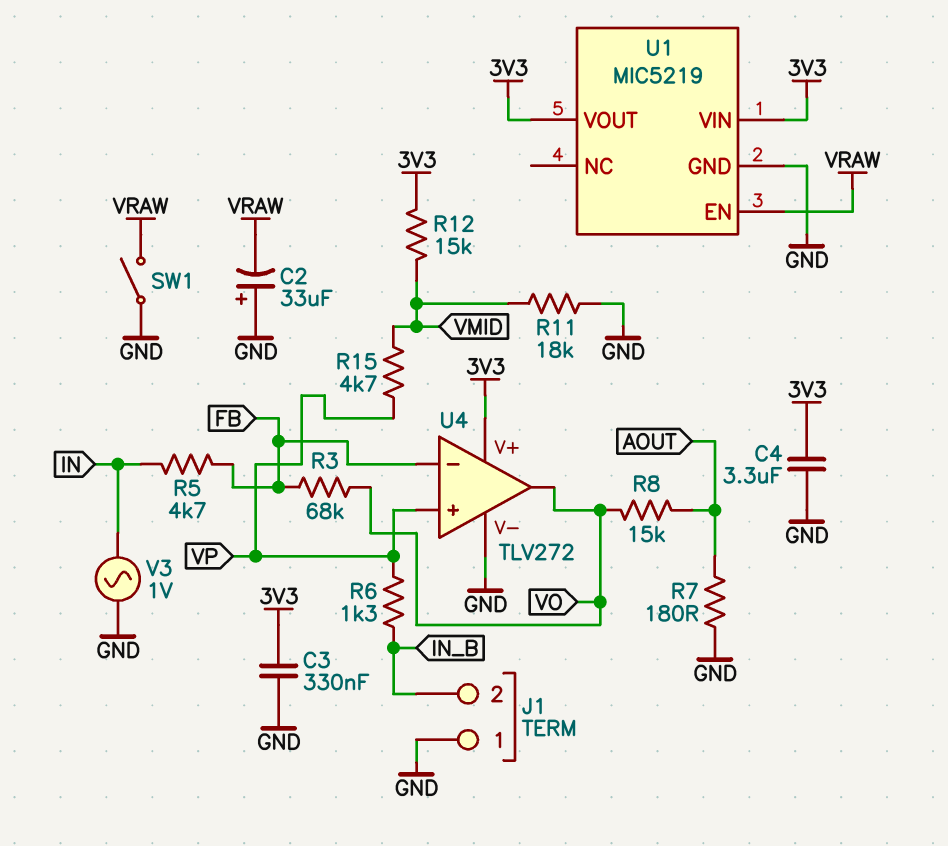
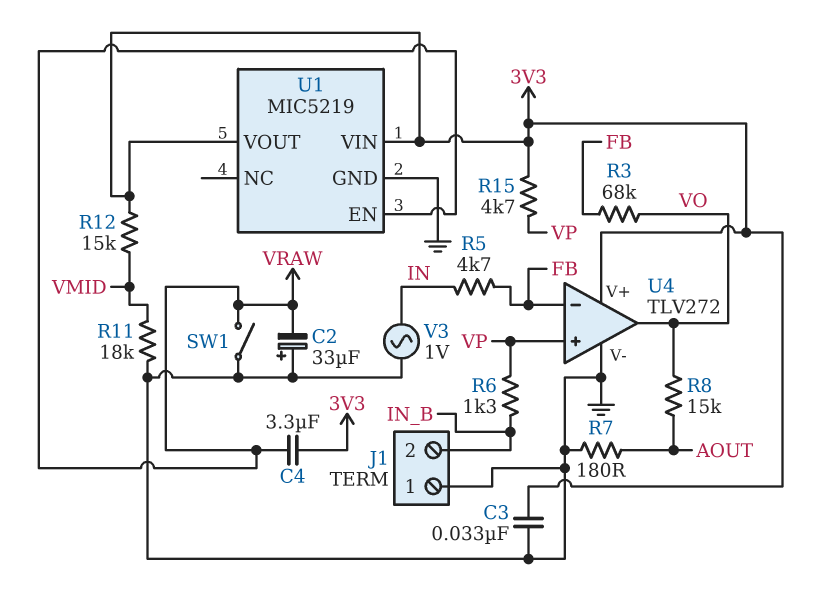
C3: 330nF (3V3, GND) -> 33nF (3V3, GND)
C4: 3.3uF (3V3, GND) -> 3.3uF (3V3, VRAW)
R15: 4.7k (VMID, VP) -> 4.7k (3V3, VP)

